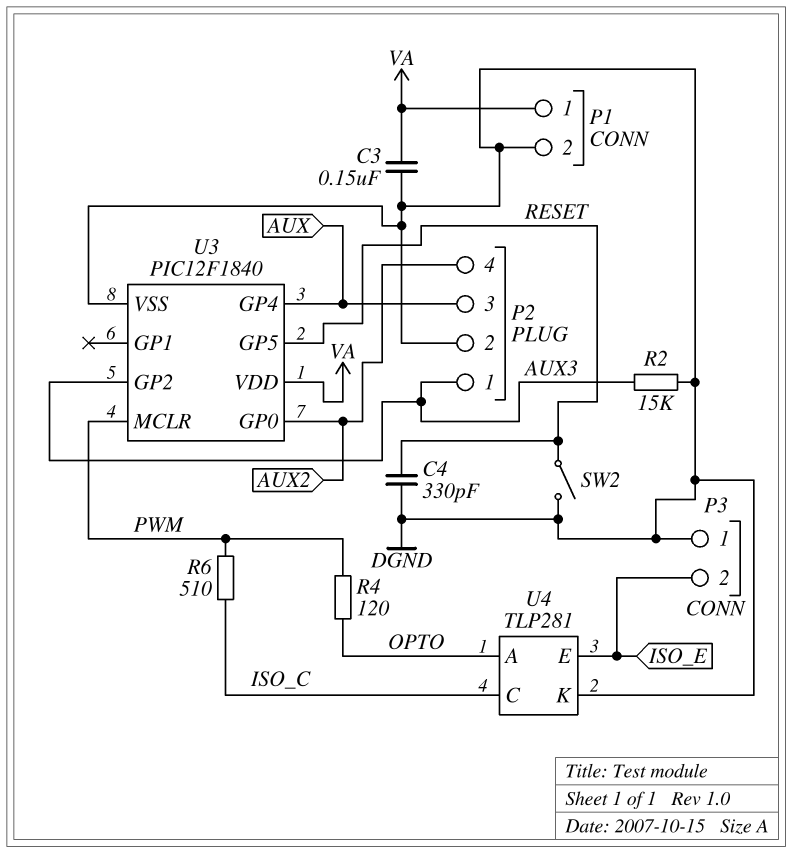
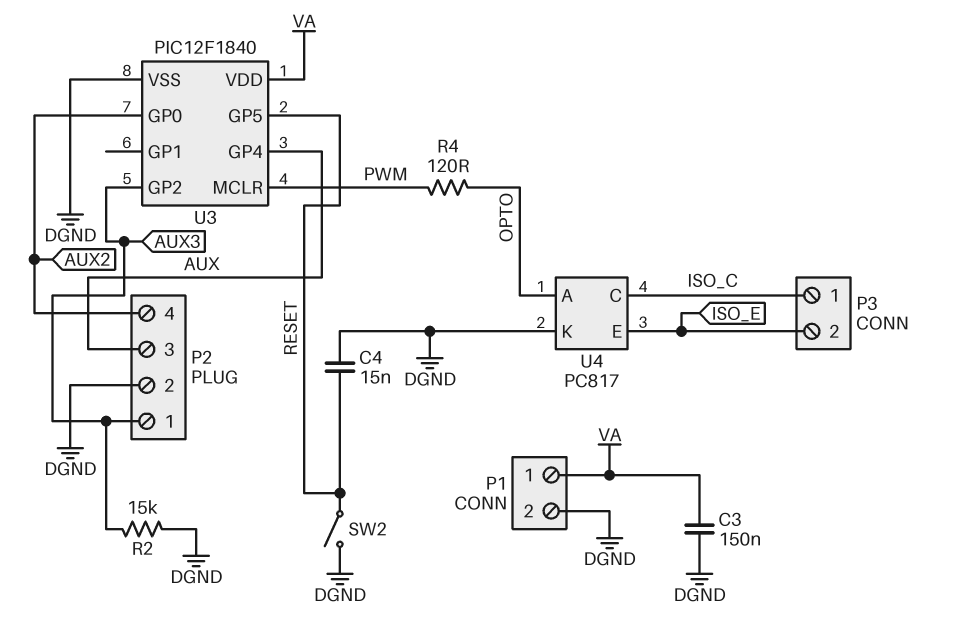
C4: 330pF (DGND, RESET) -> 15nF (DGND, RESET)
P3 pin 1: DGND -> ISO_C
R6: 510 (ISO_C, PWM) -> none
U4: TLP281 -> PC817

